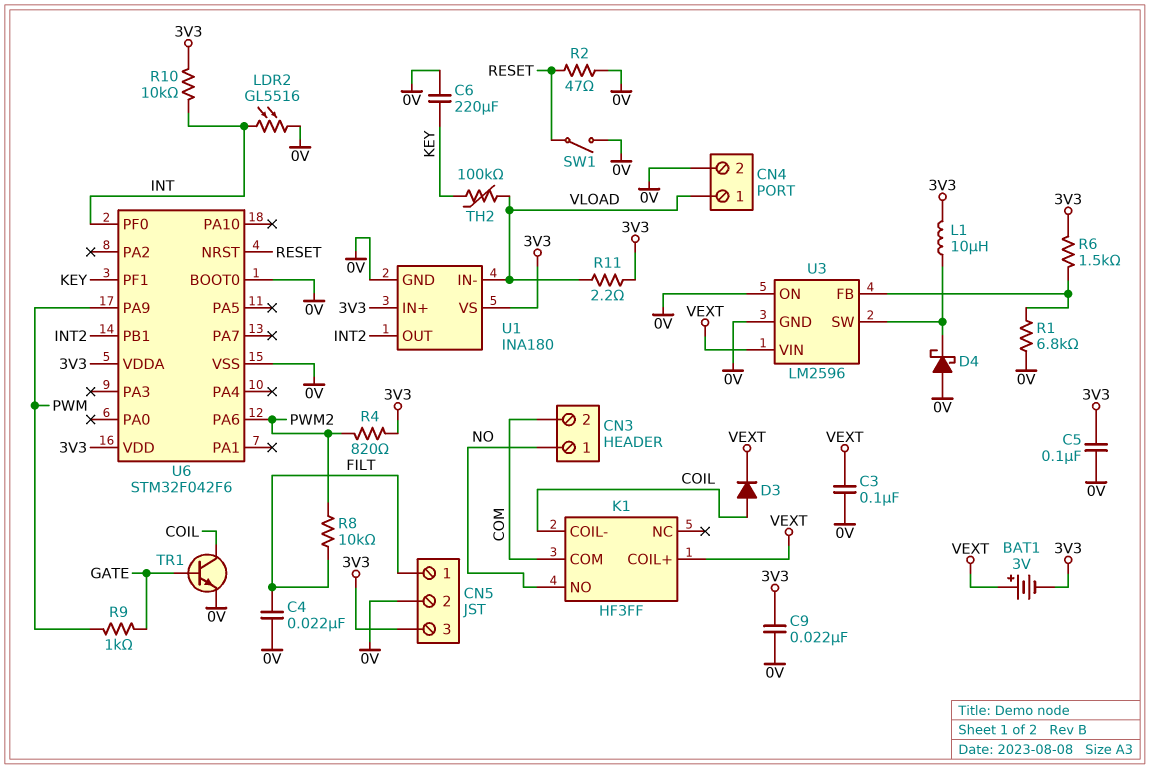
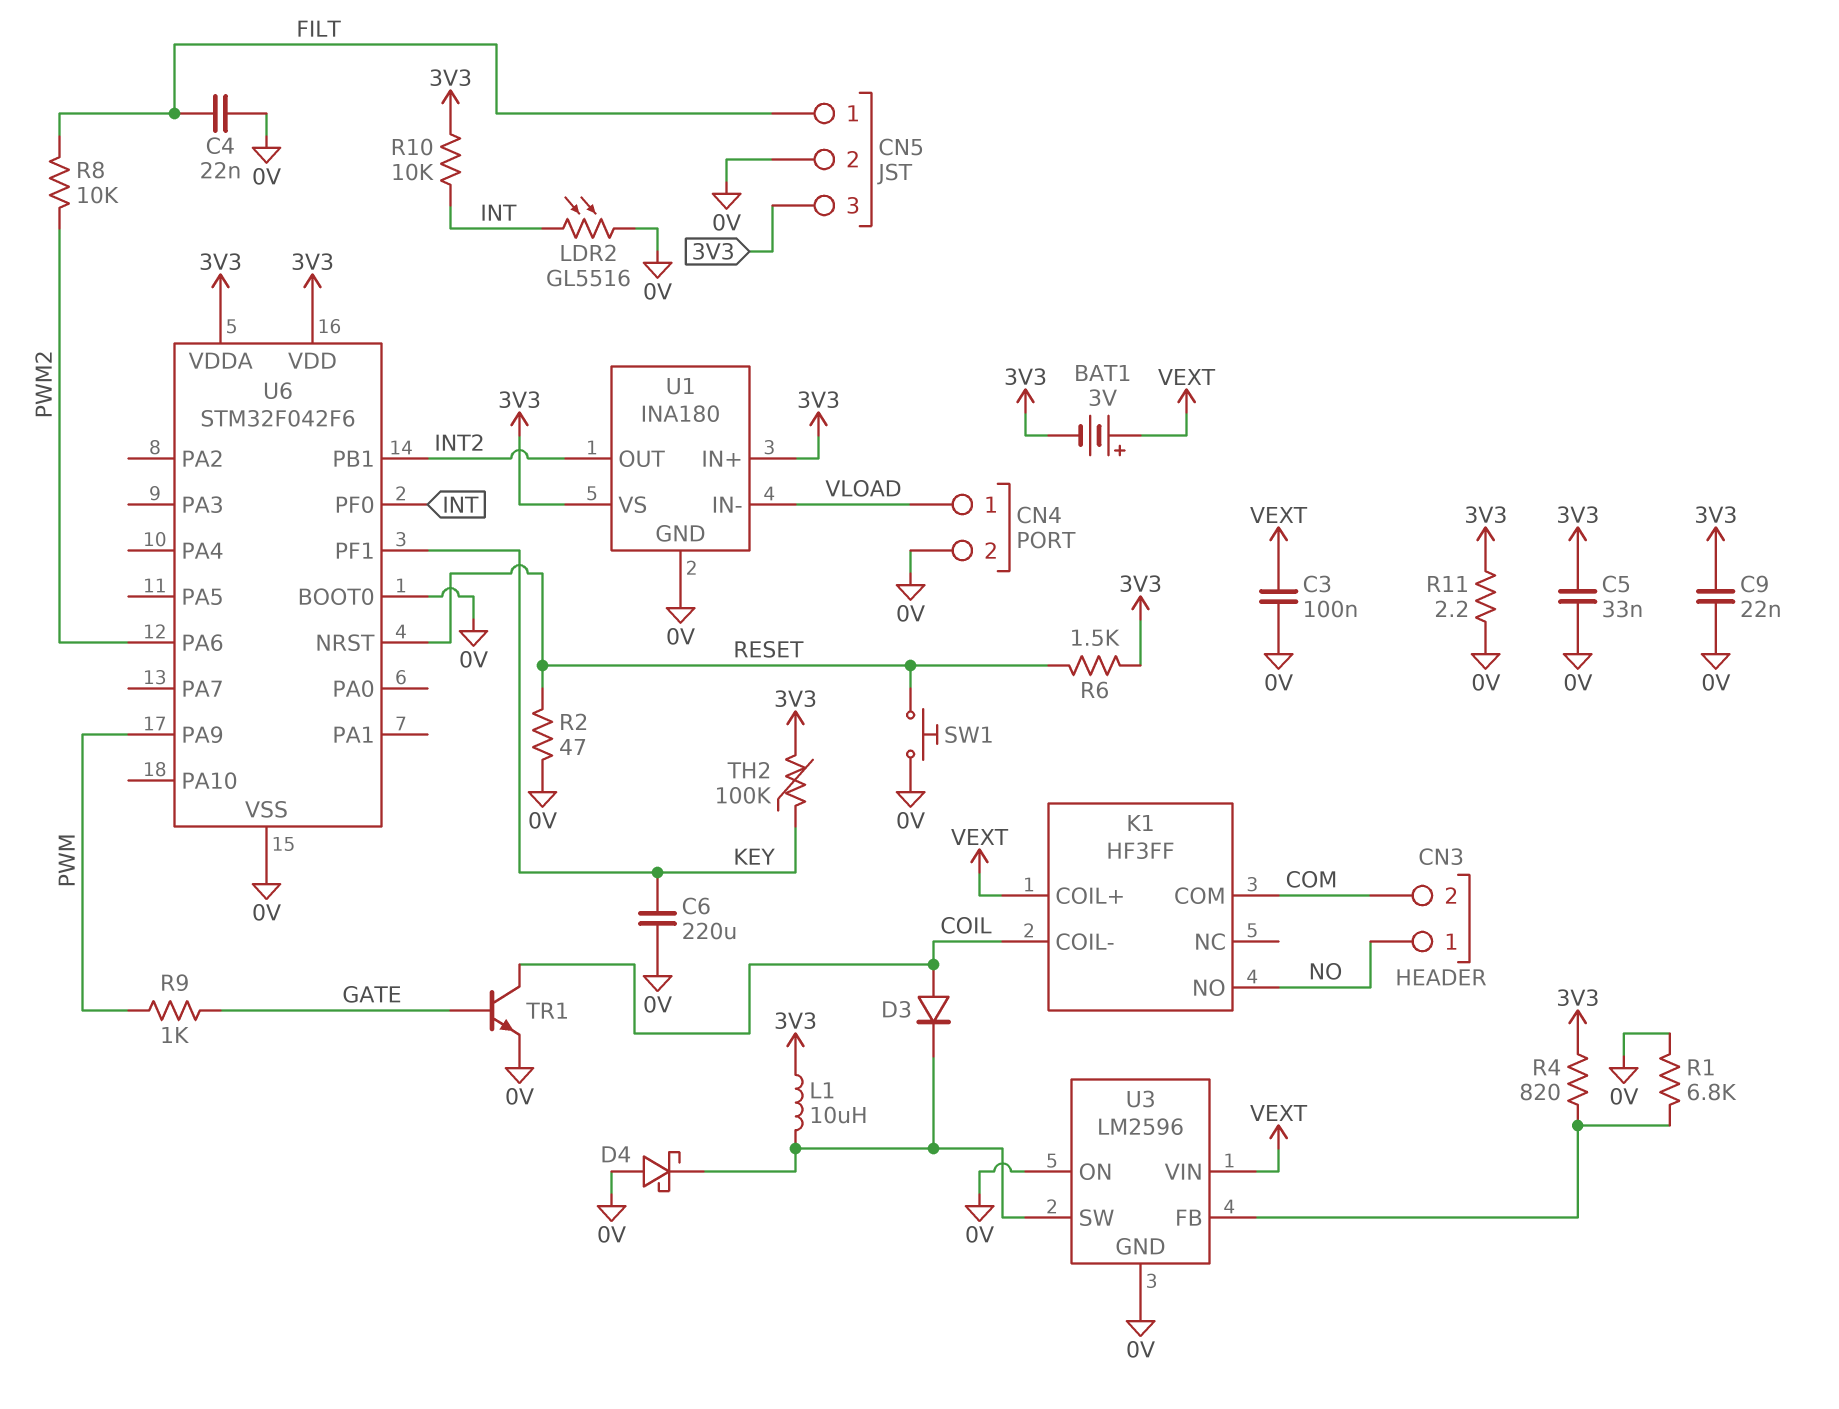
C5: 100nF (0V, 3V3) -> 33nF (0V, 3V3)
D3: diode (A COIL, K VEXT) -> diode (A COIL, K U3/SW)
R4: 820 (3V3, PWM2) -> 820 (3V3, U3/FB)
R6: 1.5k (3V3, U3/FB) -> 1.5k (3V3, RESET)
R11: 2.2 (3V3, VLOAD) -> 2.2 (0V, 3V3)
SW1: switch (0V, RESET) -> button (0V, RESET)
TH2: 100k (KEY, VLOAD) -> 100k (3V3, KEY)

